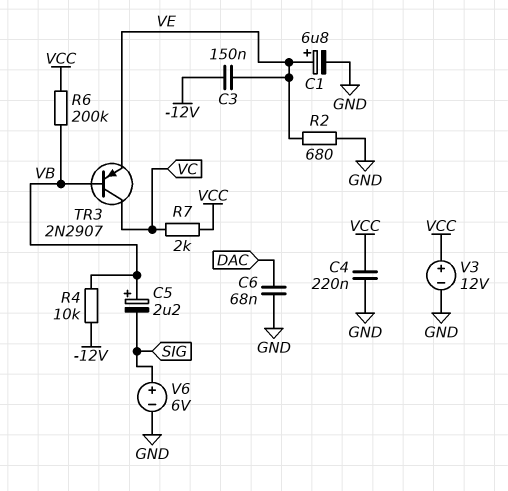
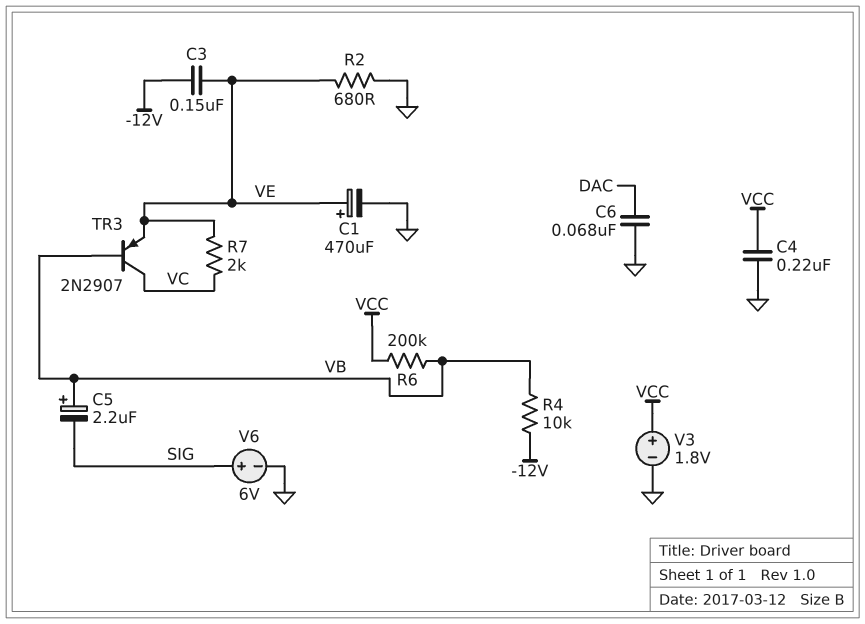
C1: 6.8uF (plus VE, minus GND) -> 470uF (plus VE, minus GND)
R7: 2k (VC, VCC) -> 2k (VC, VE)
V3: 12V (plus VCC, minus GND) -> 1.8V (plus VCC, minus GND)

